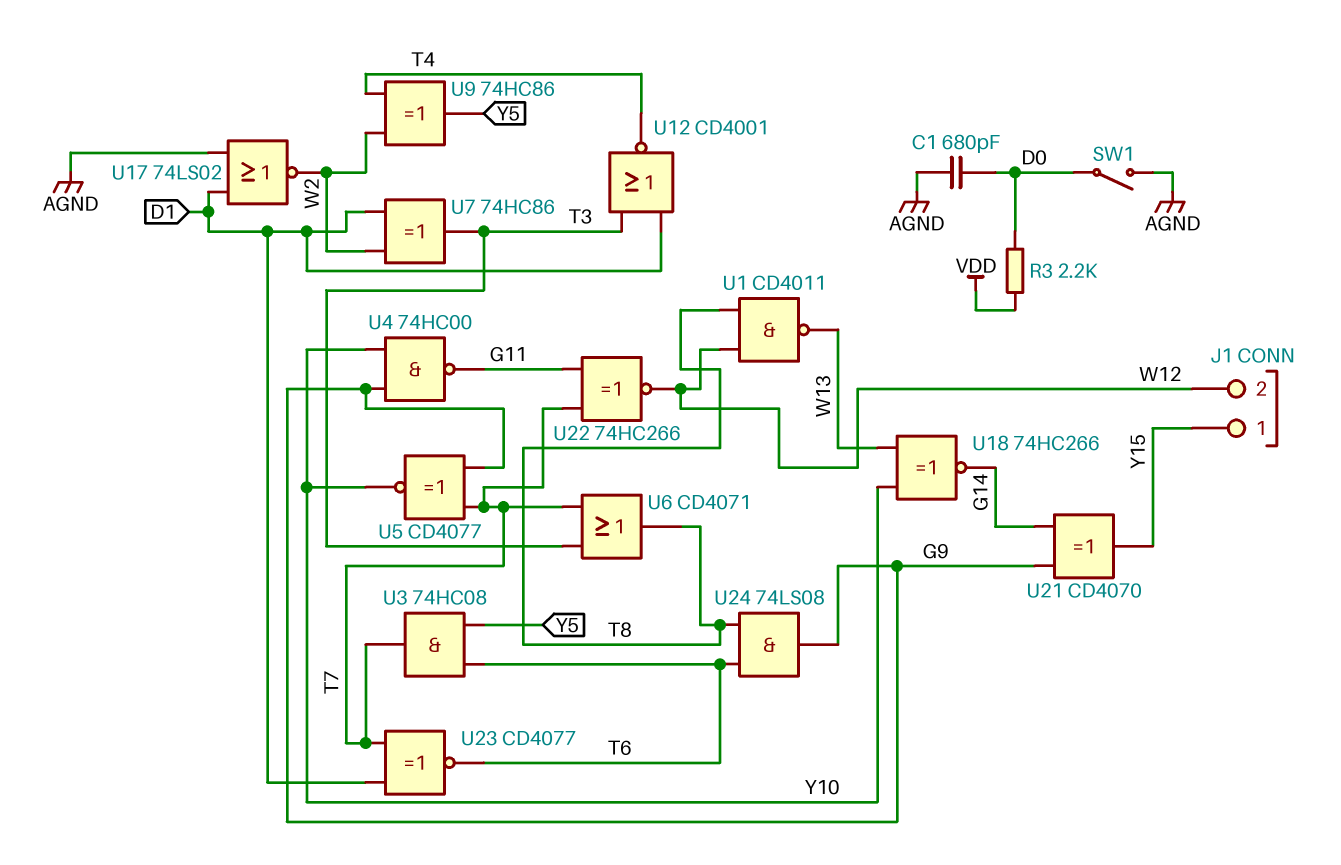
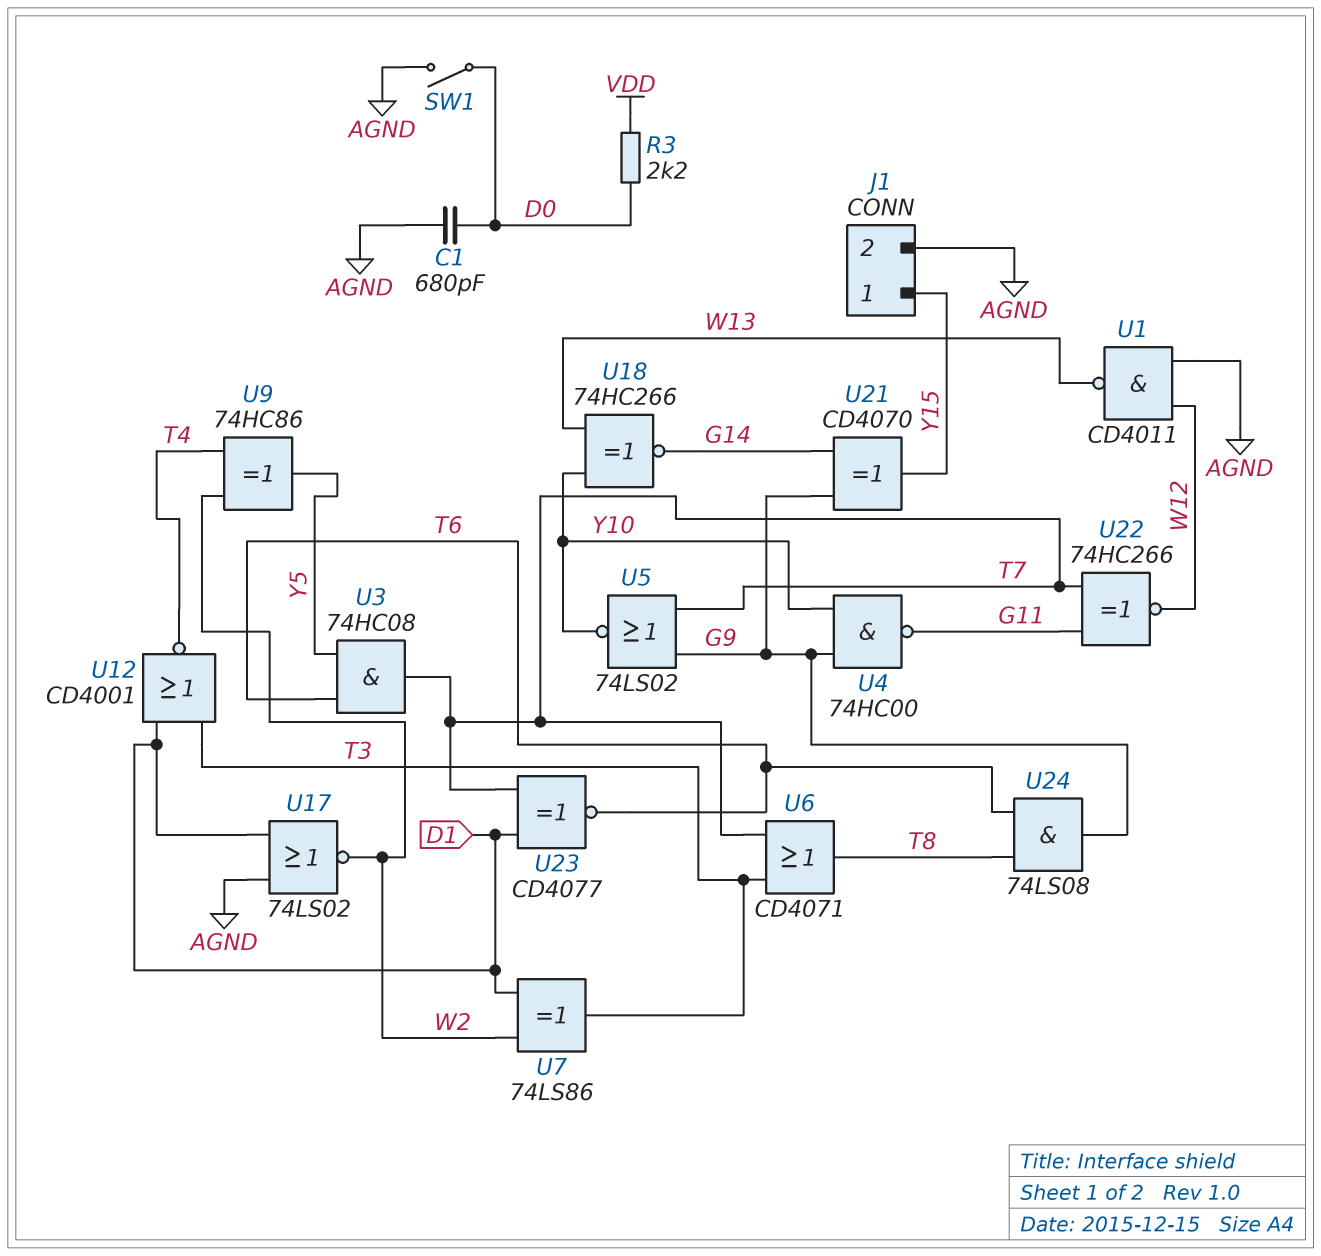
J1 pin 2: W12 -> AGND
U1: NAND CD4011 (in T8, in W12, out W13) -> NAND CD4011 (in AGND, in W12, out W13)
U5: XNOR CD4077 (in G9, in T7, out Y10) -> NOR 74LS02 (in G9, in T7, out Y10)
U7: XOR 74HC86 (in D1, in W2, out T3) -> XOR 74LS86 (in D1, in W2, out T3)

